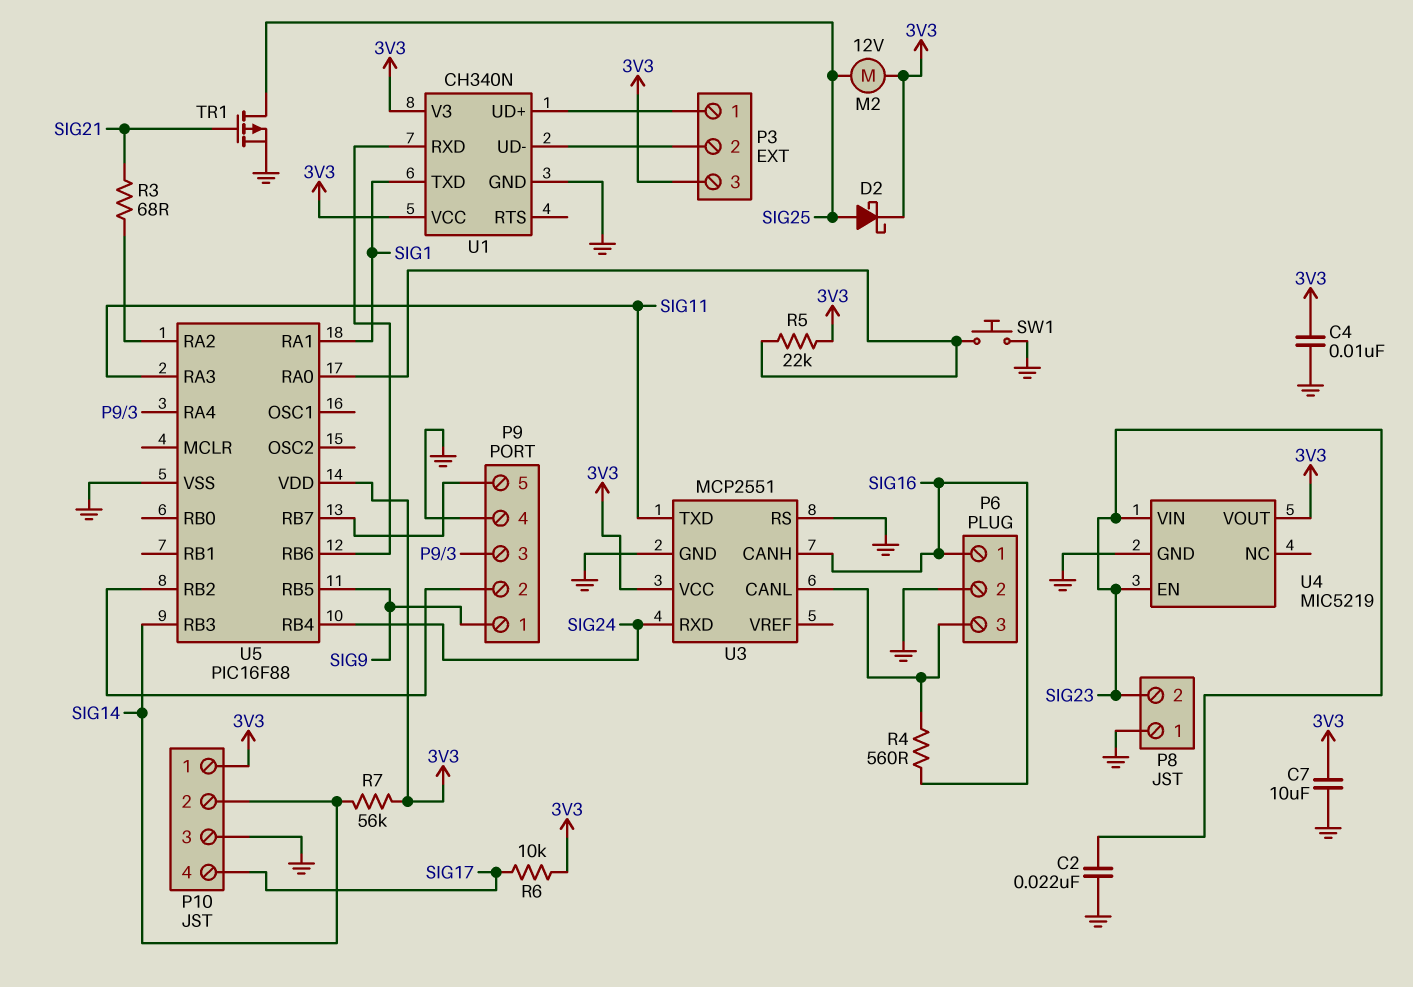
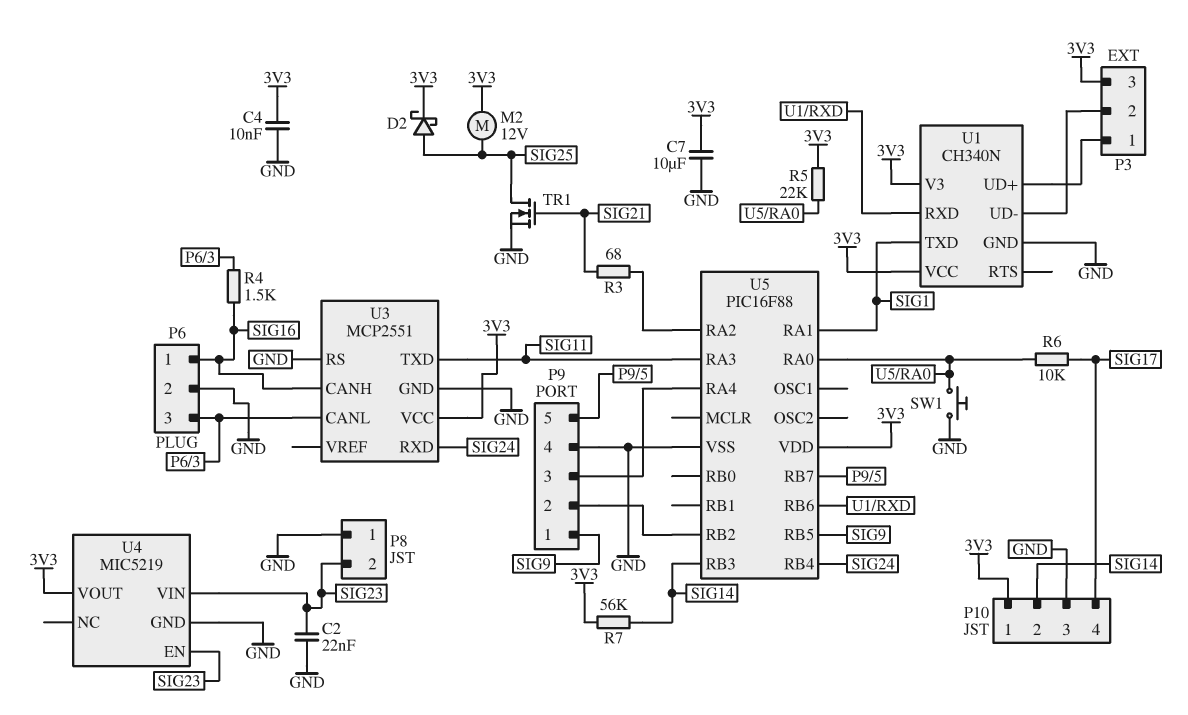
R4: 560 (P6/3, SIG16) -> 1.5k (P6/3, SIG16)
R6: 10k (3V3, SIG17) -> 10k (SIG17, U5/RA0)
TR1: PMOS (G SIG21, D SIG25, S GND) -> NMOS (G SIG21, D SIG25, S GND)

